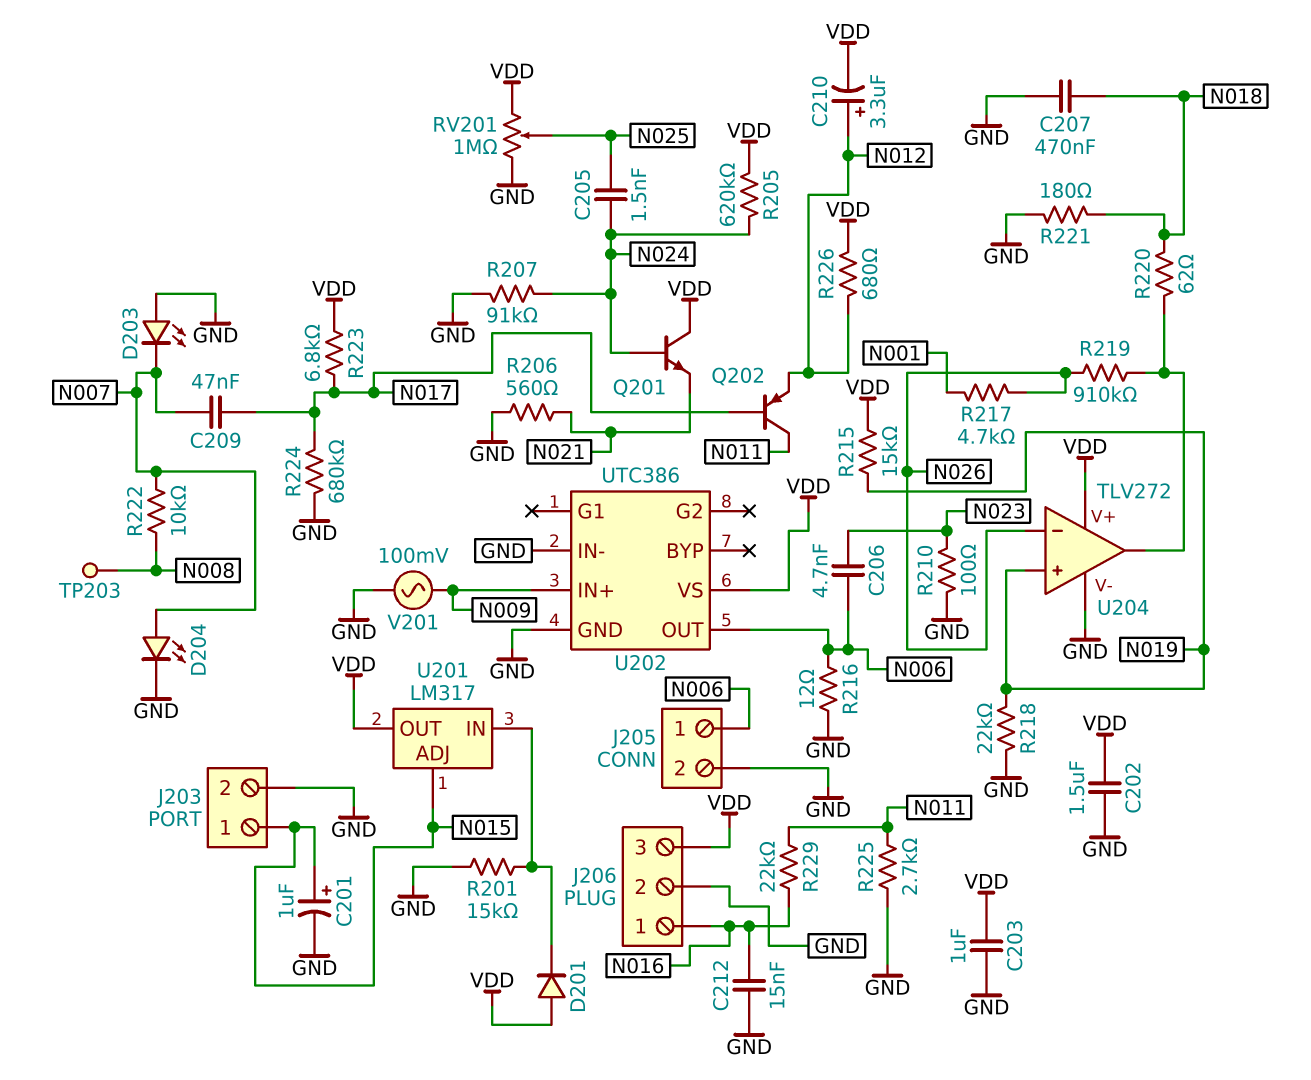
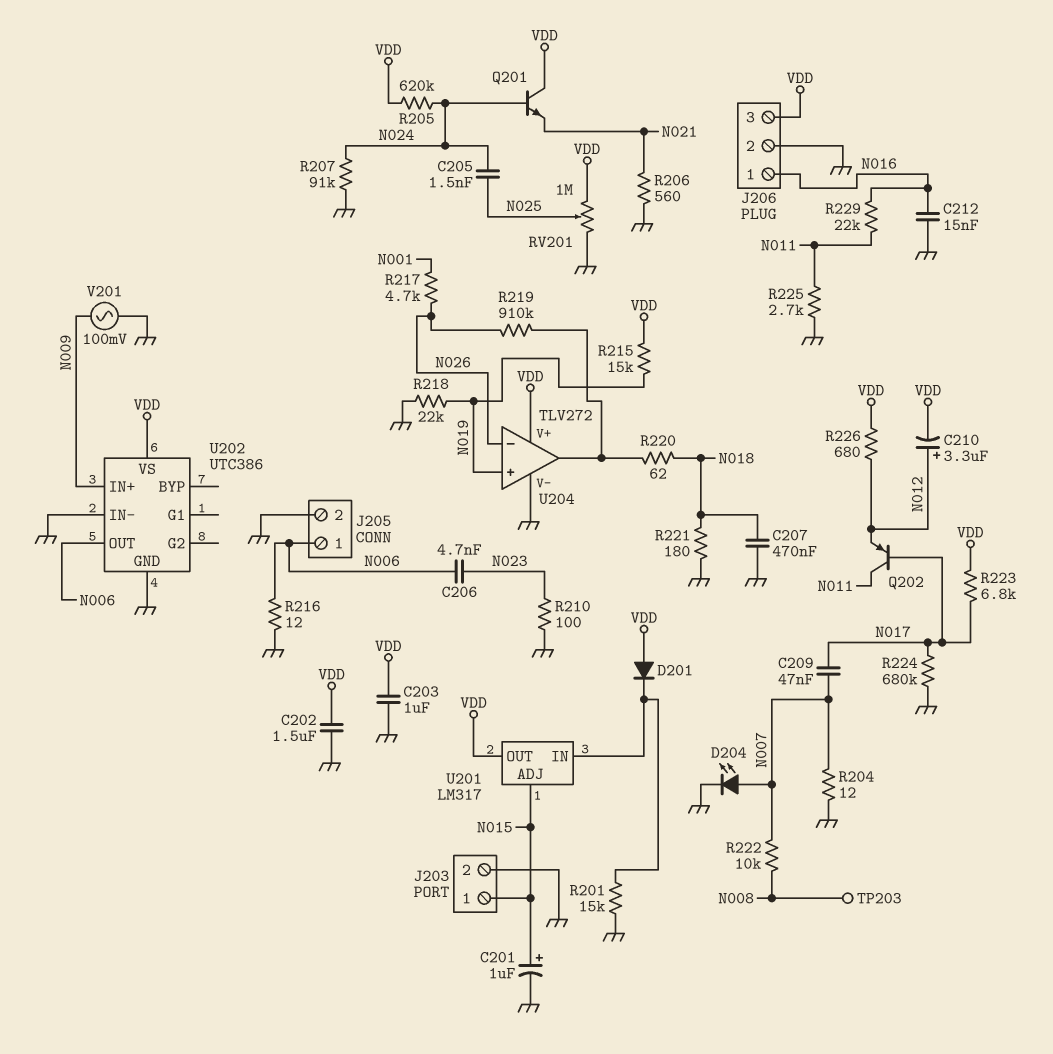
D203: LED (A GND, K N007) -> none
R204: none -> 12 (GND, N007)

